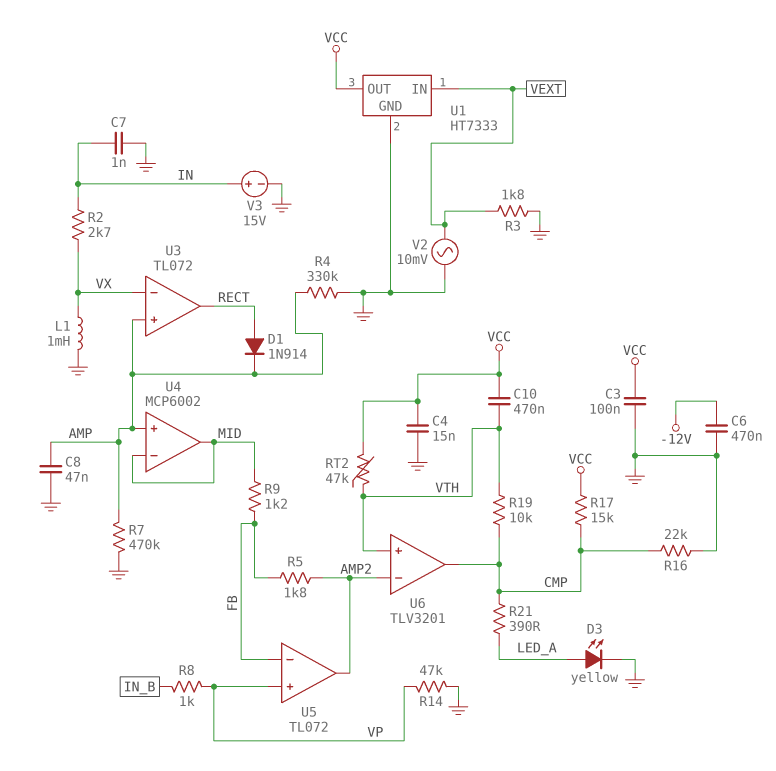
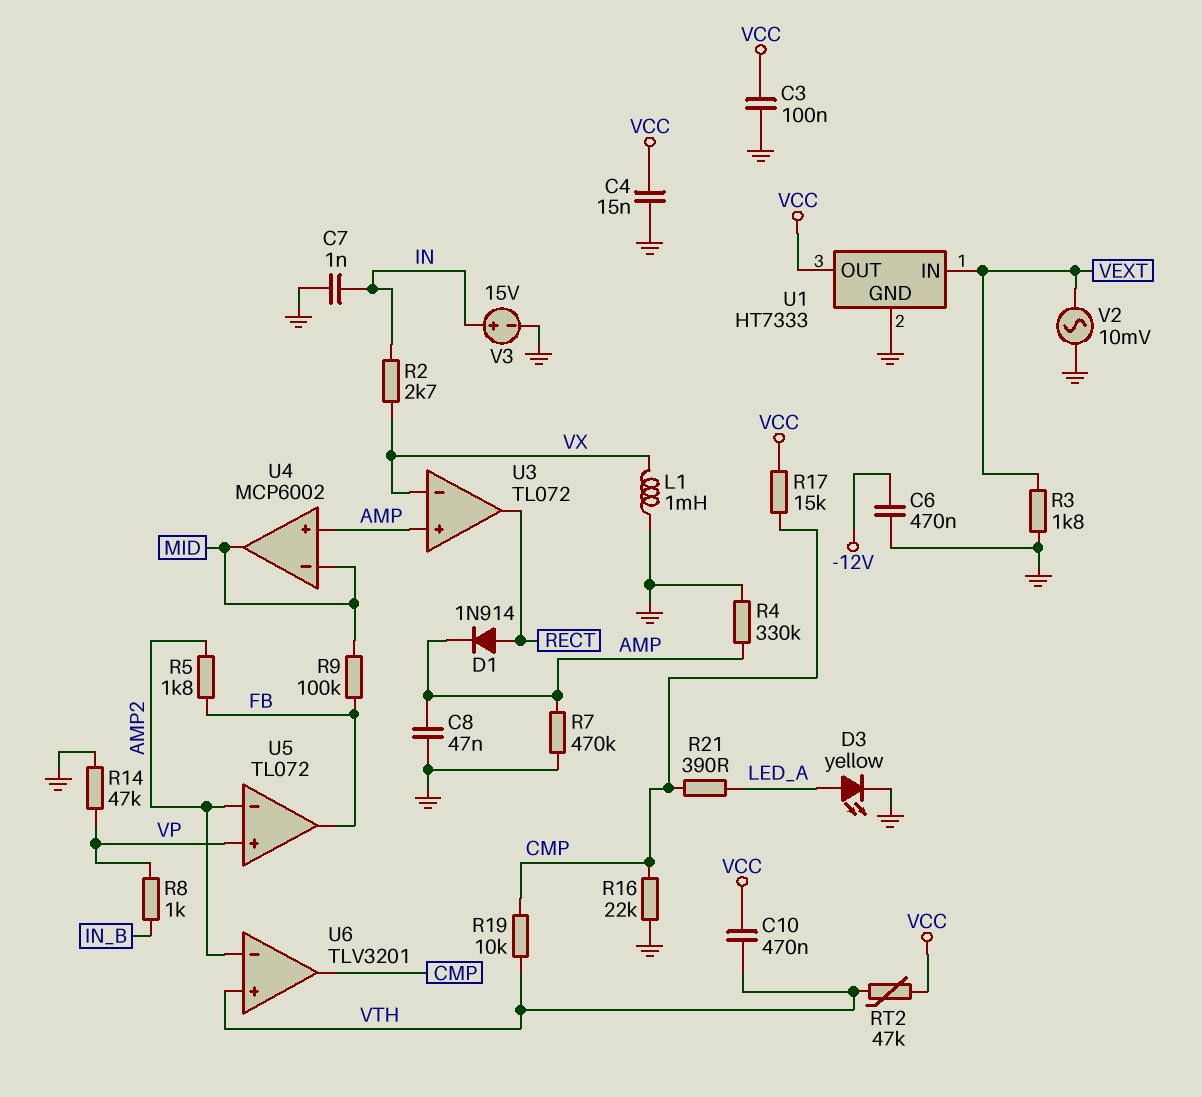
R9: 1.2k (FB, MID) -> 100k (FB, MID)
U5 pin in-: FB -> AMP2
U5 pin out: AMP2 -> FB

